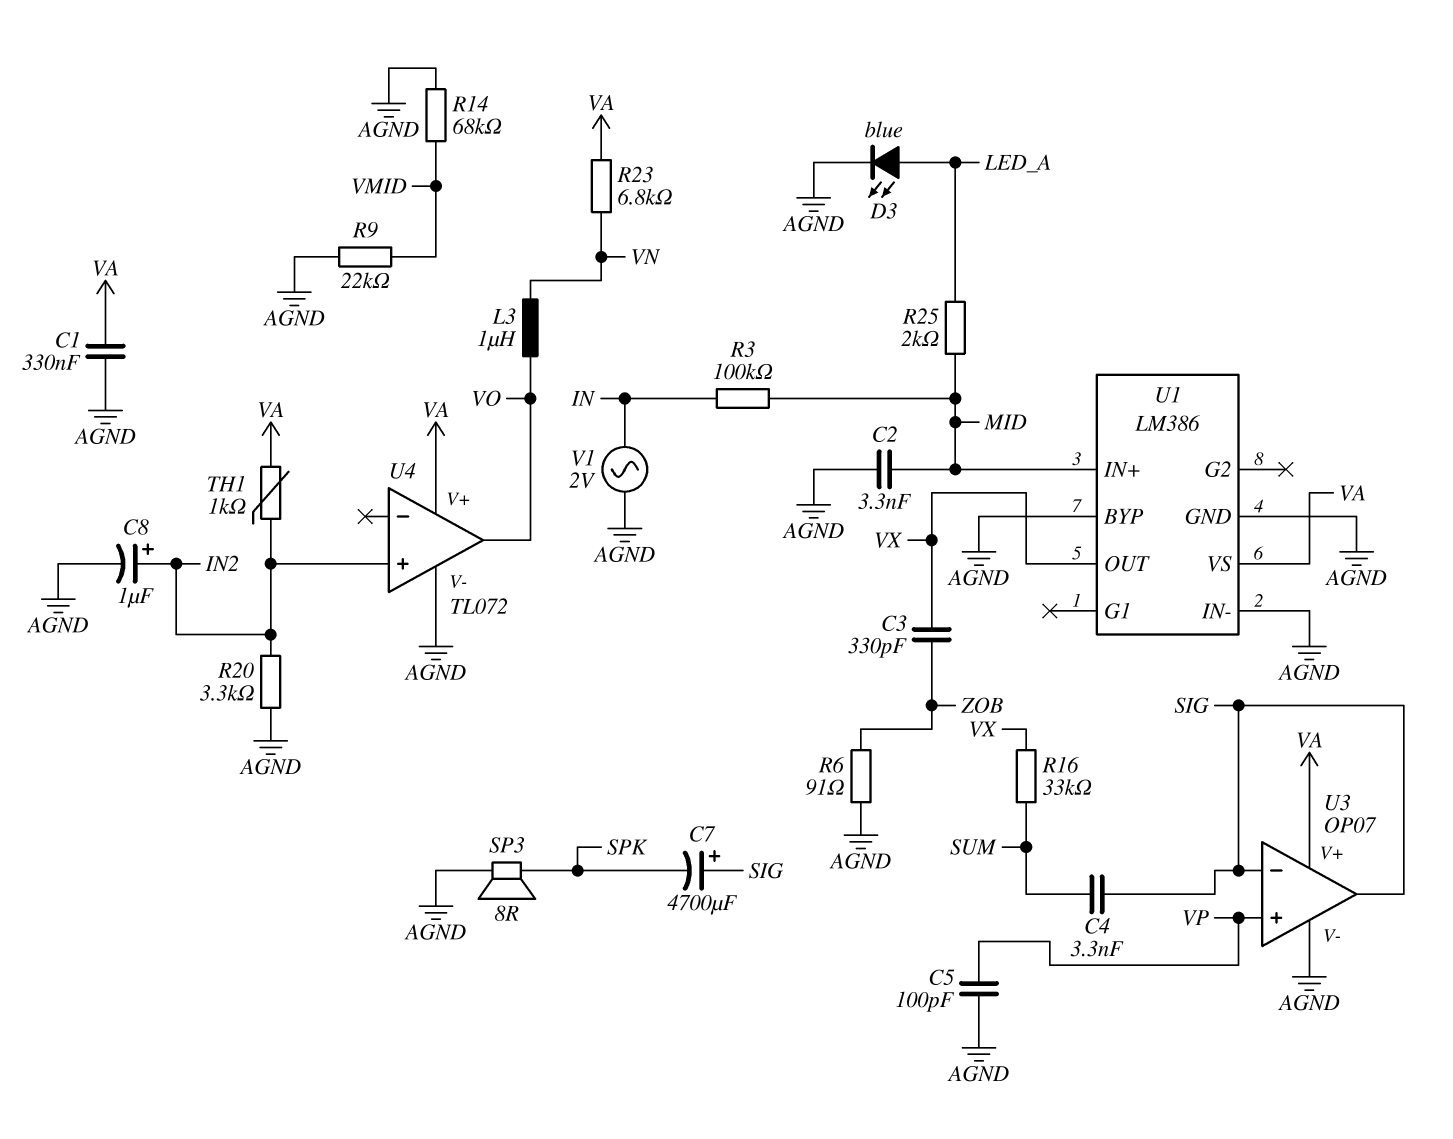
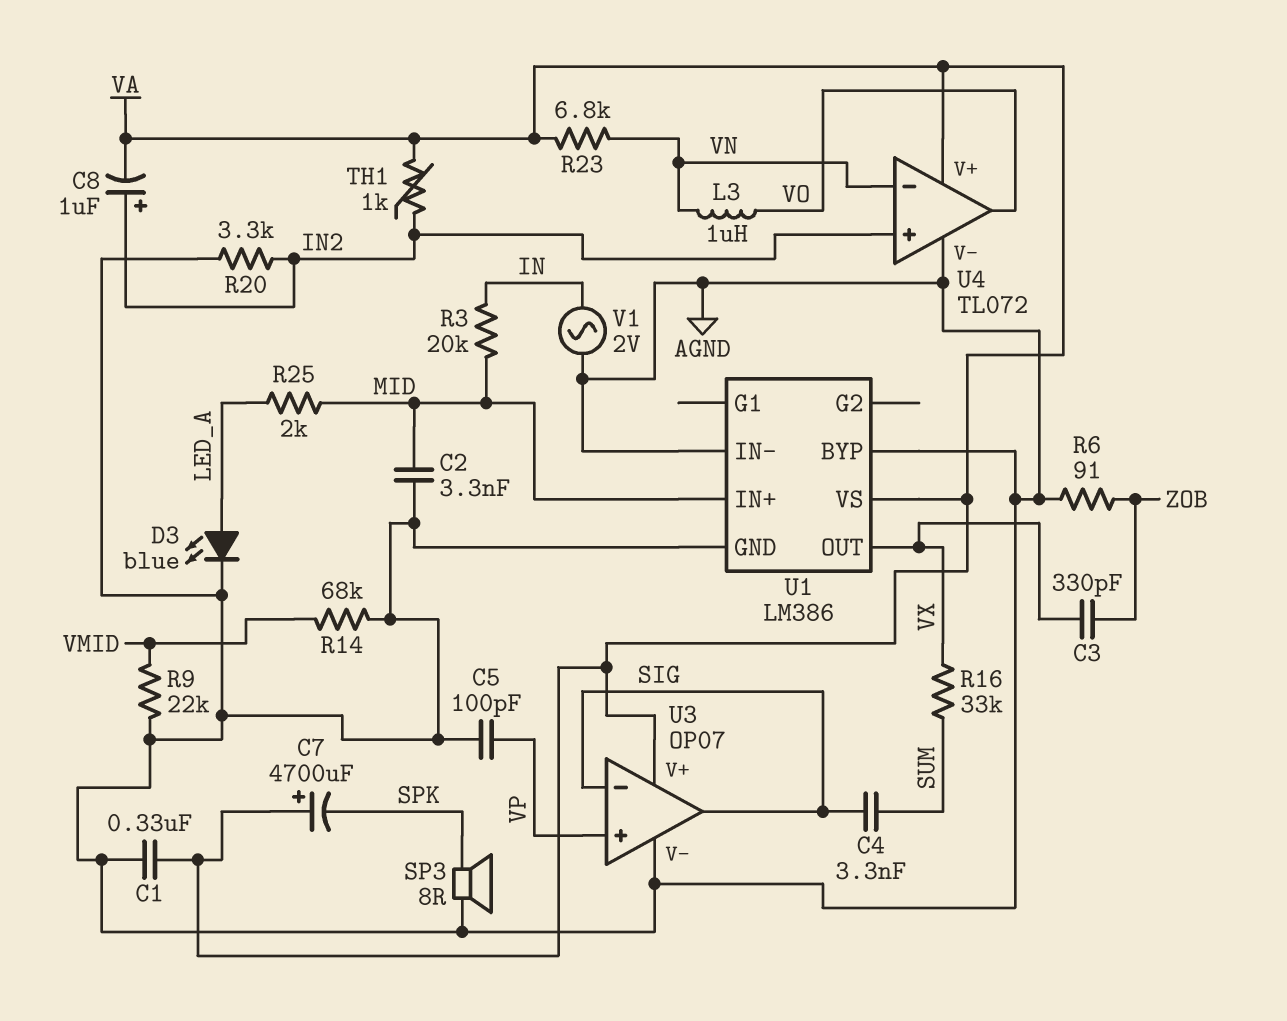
C7: 4700uF (plus SIG, minus SPK) -> 4700uF (plus VA, minus SPK)
C8: 1uF (plus IN2, minus AGND) -> 1uF (plus IN2, minus VA)
R3: 100k (IN, MID) -> 20k (IN, MID)
U4 pin in-: none -> VN

